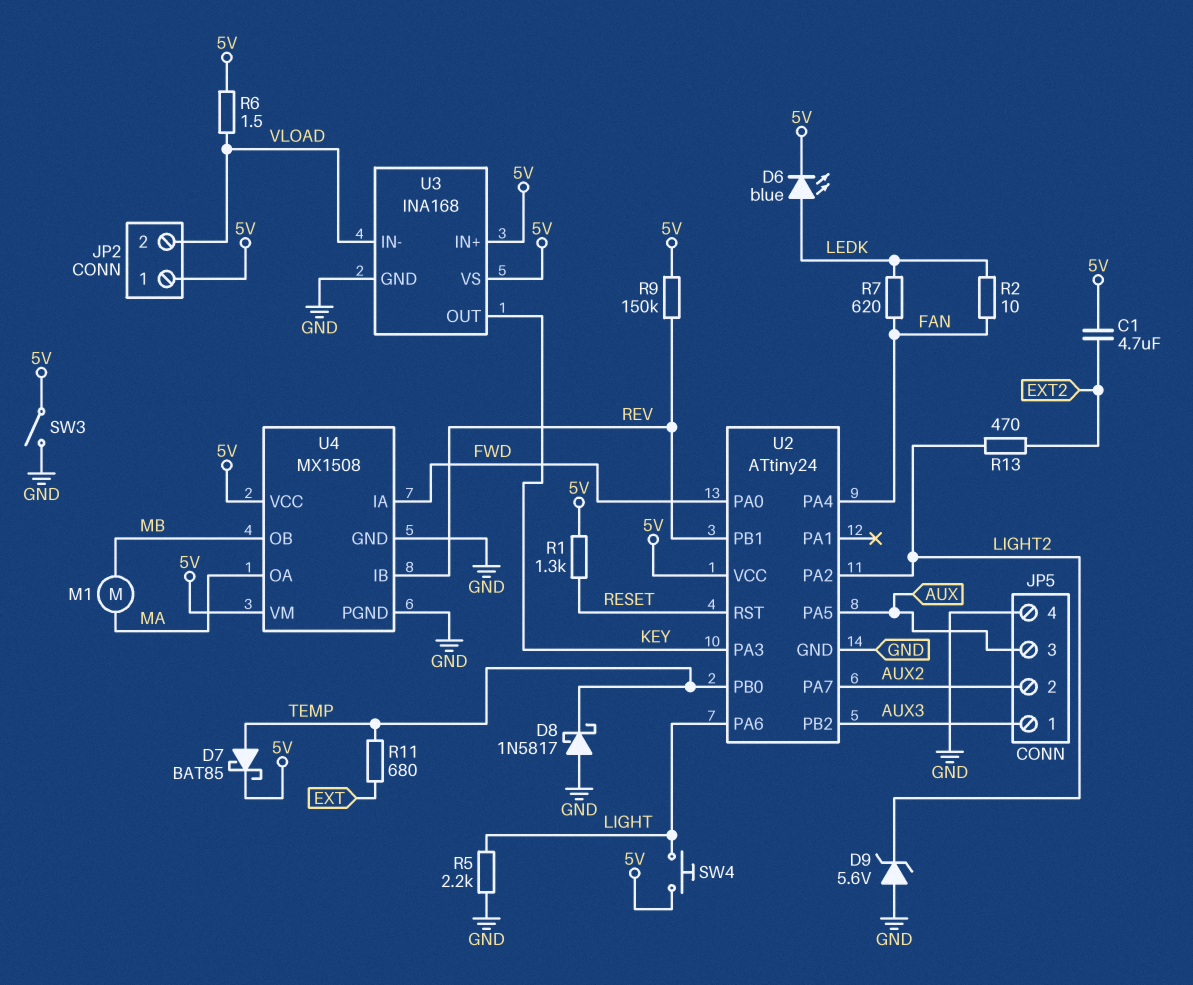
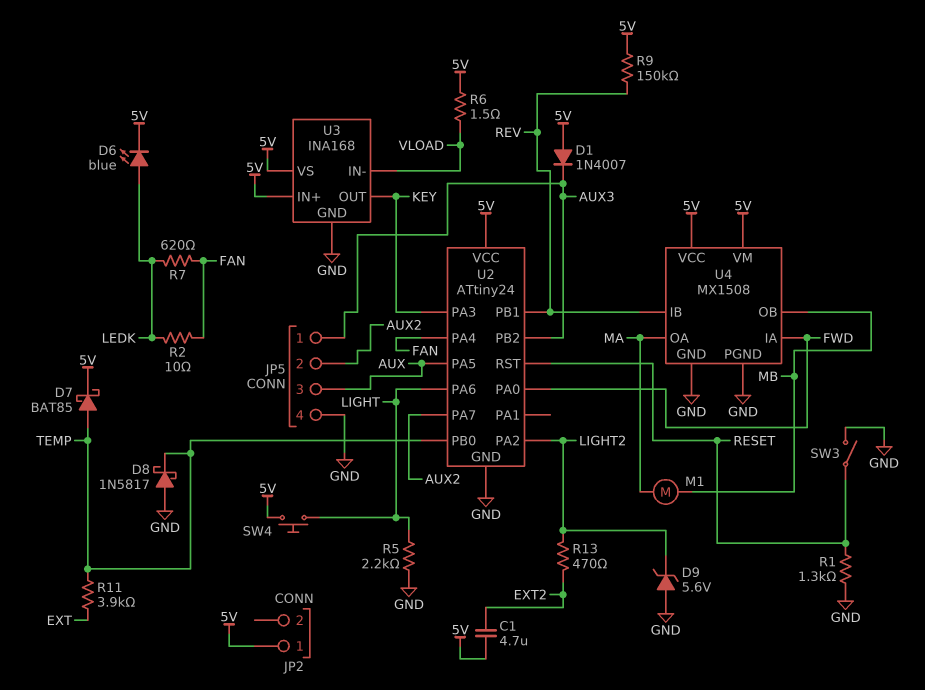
D1: none -> diode 1N4007 (A 5V, K AUX3)
JP2 pin 2: VLOAD -> none
R1: 1.3k (5V, RESET) -> 1.3k (GND, RESET)
R11: 680 (EXT, TEMP) -> 3.9k (EXT, TEMP)
SW3: switch (5V, GND) -> switch (GND, RESET)

